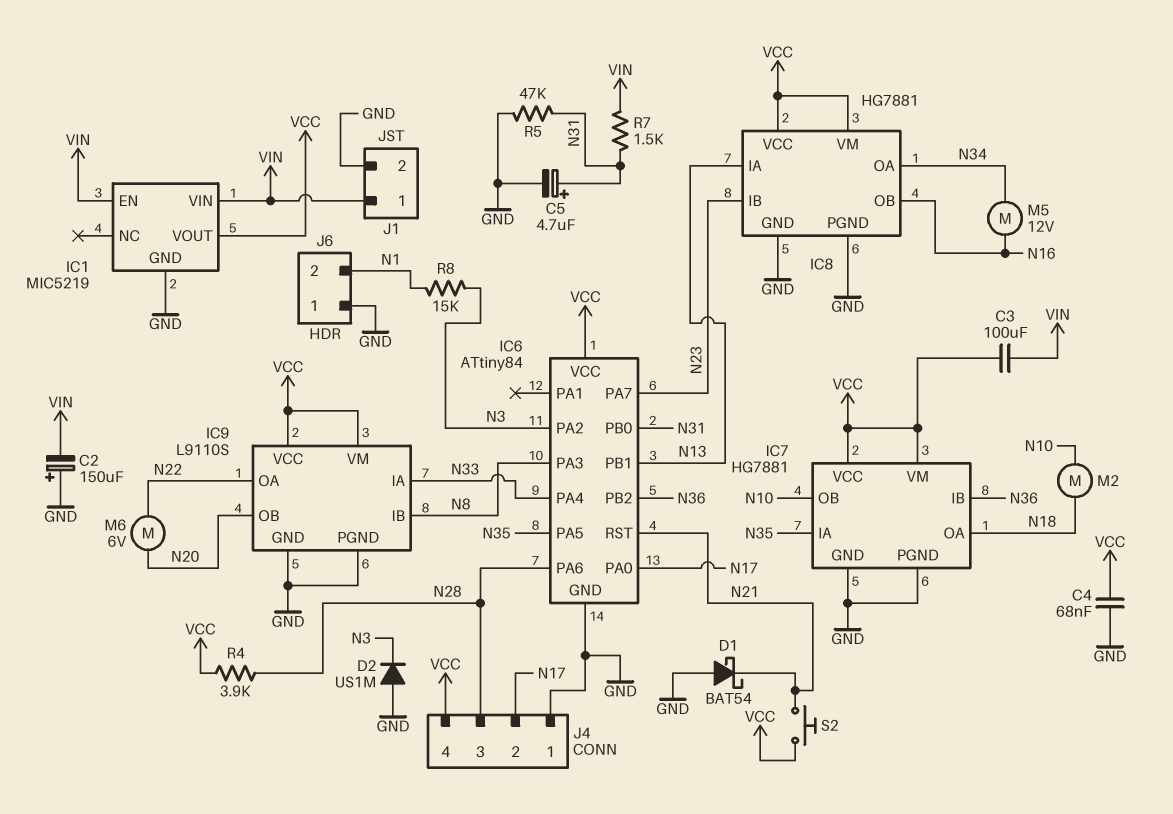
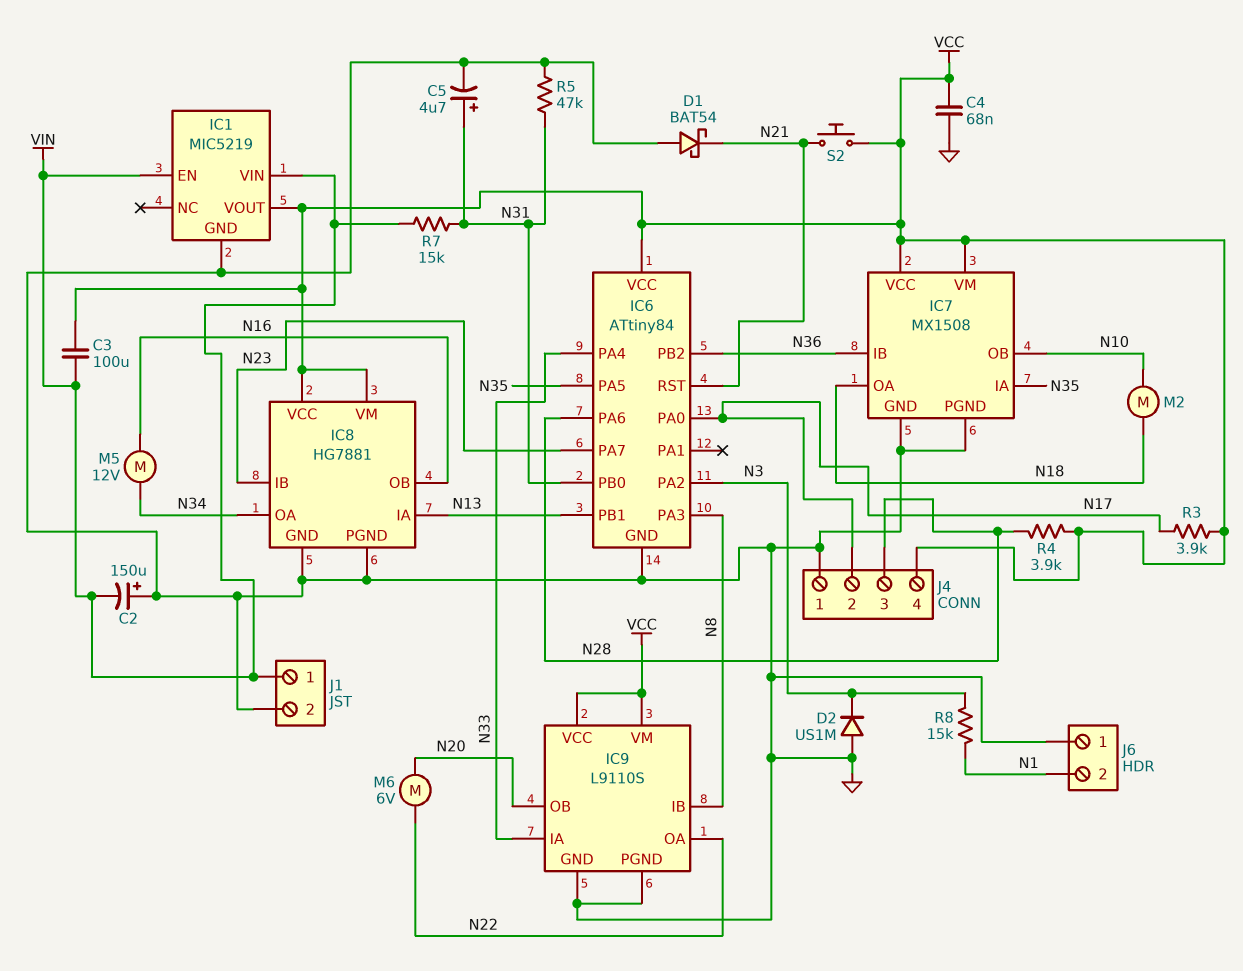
IC7: HG7881 -> MX1508
R3: none -> 3.9k (N17, VCC)
R7: 1.5k (N31, VIN) -> 15k (N31, VIN)

